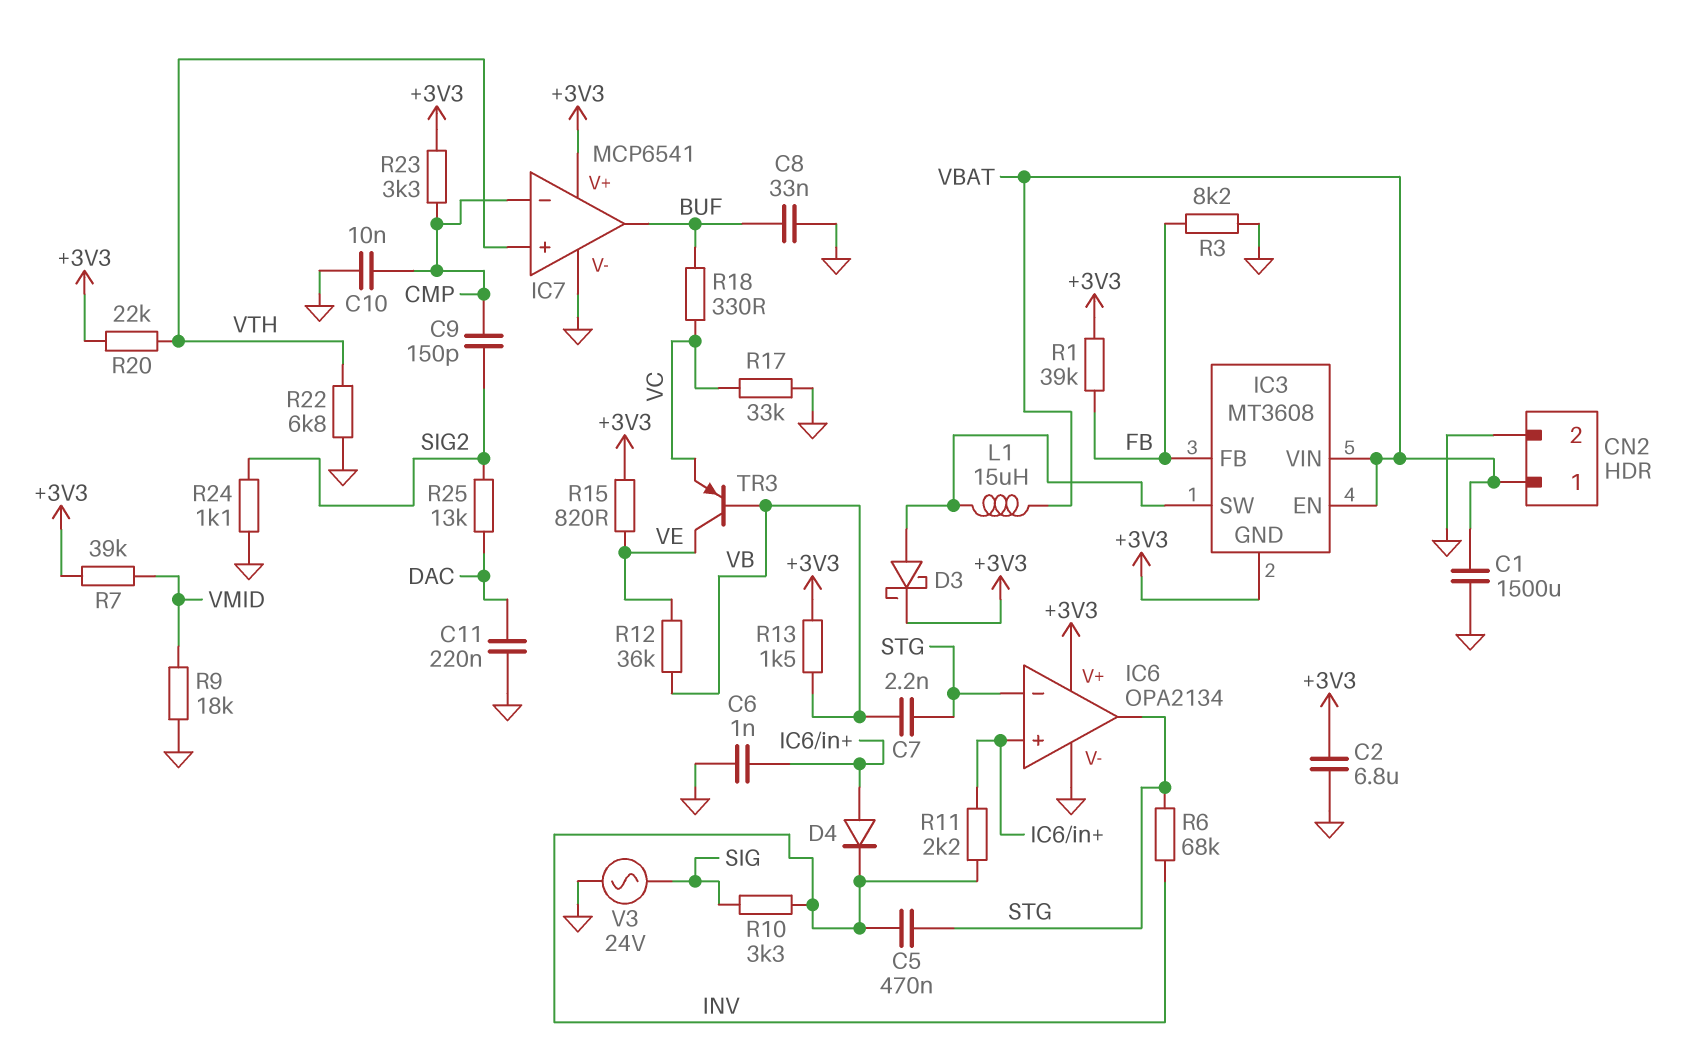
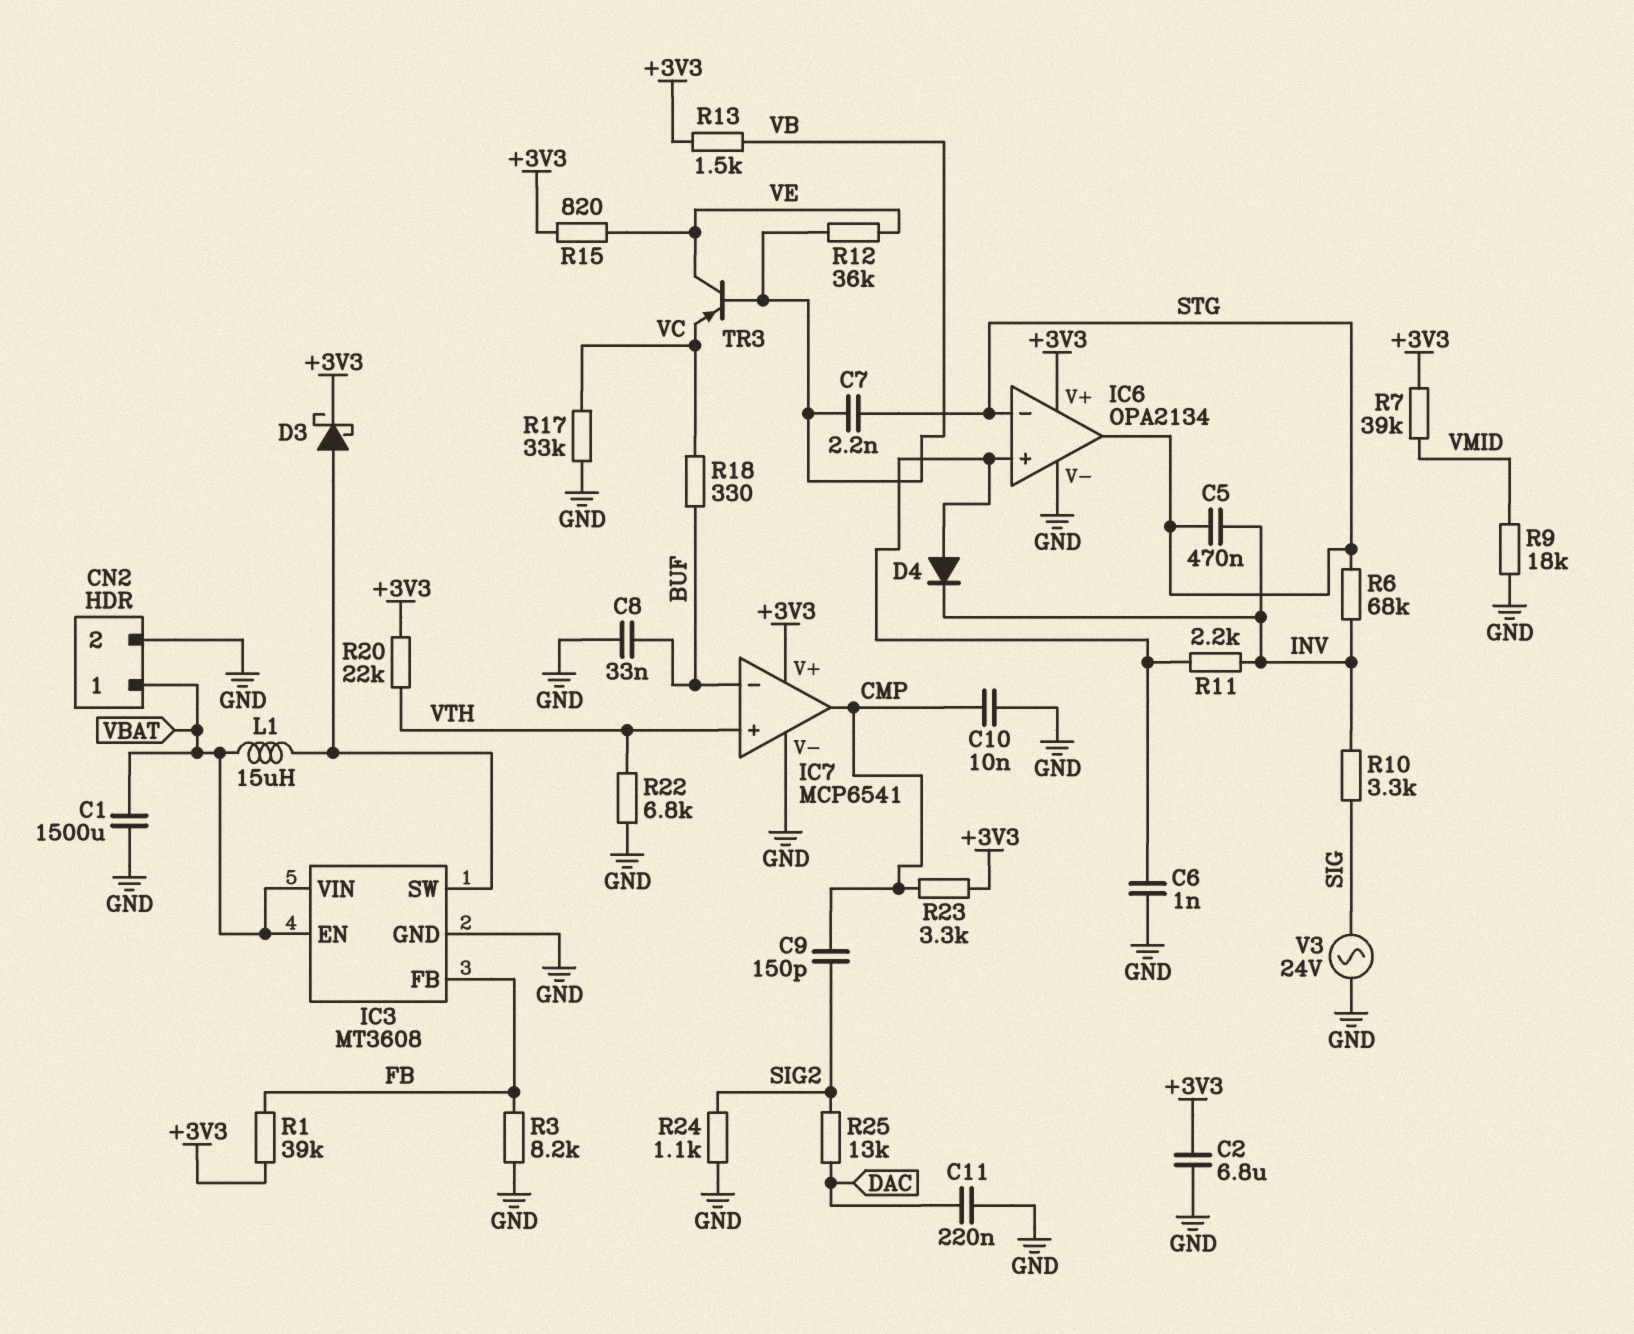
IC3 pin GND: +3V3 -> GND
IC7 pin in-: CMP -> BUF
IC7 pin out: BUF -> CMP

